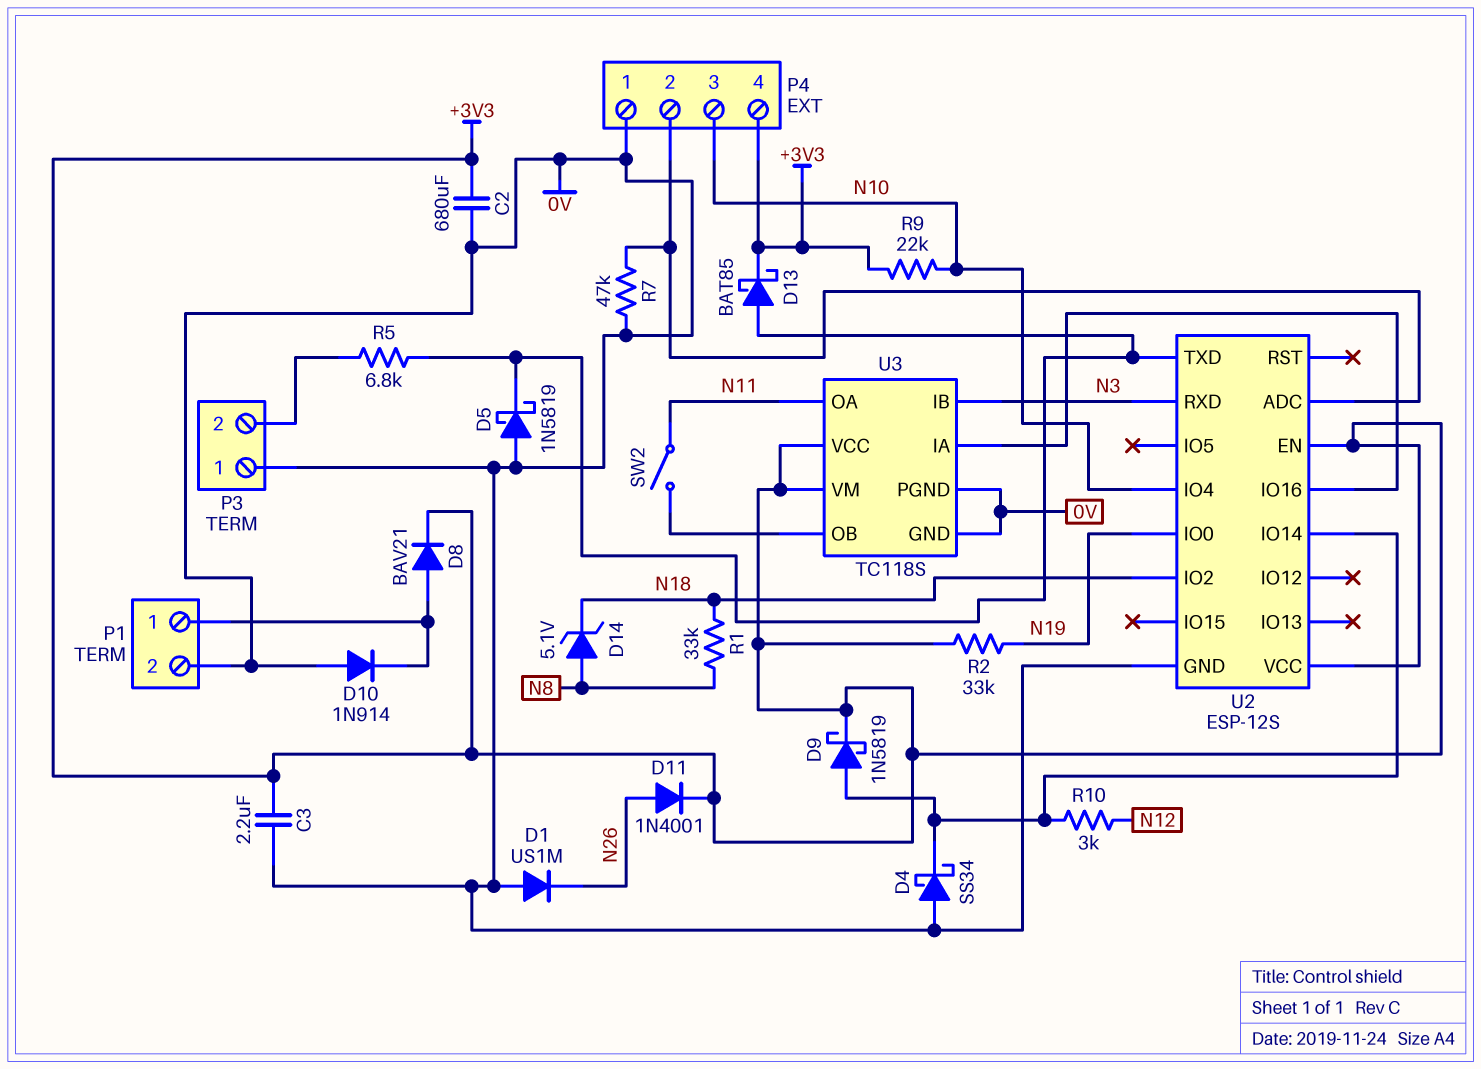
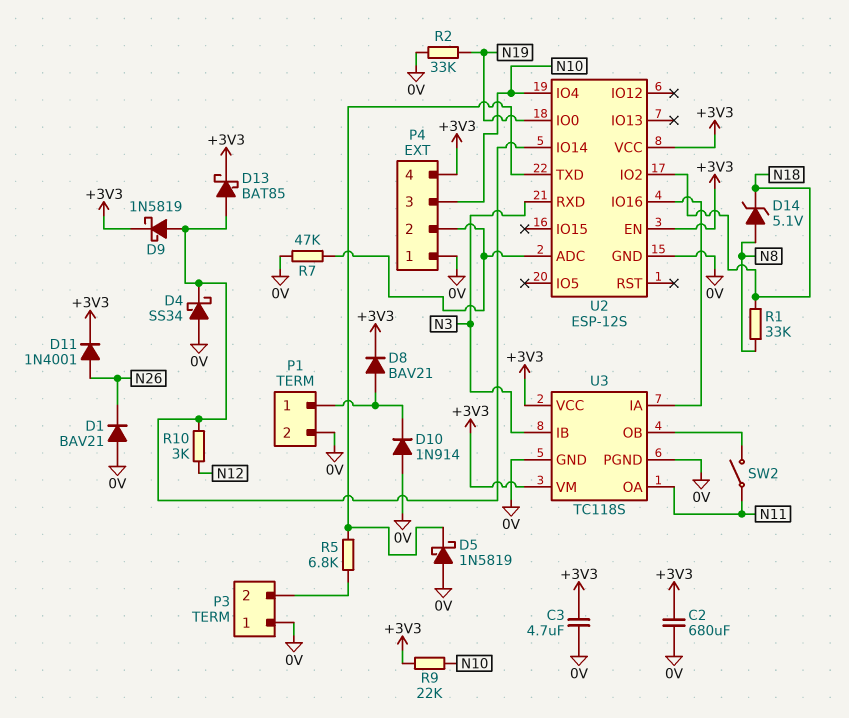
C3: 2.2uF (+3V3, 0V) -> 4.7uF (+3V3, 0V)
D1: diode US1M (A 0V, K N26) -> diode BAV21 (A 0V, K N26)
D13: schottky BAT85 (A U2/TXD, K +3V3) -> schottky BAT85 (A U2/IO14, K +3V3)
R2: 33k (+3V3, N19) -> 33k (0V, N19)

